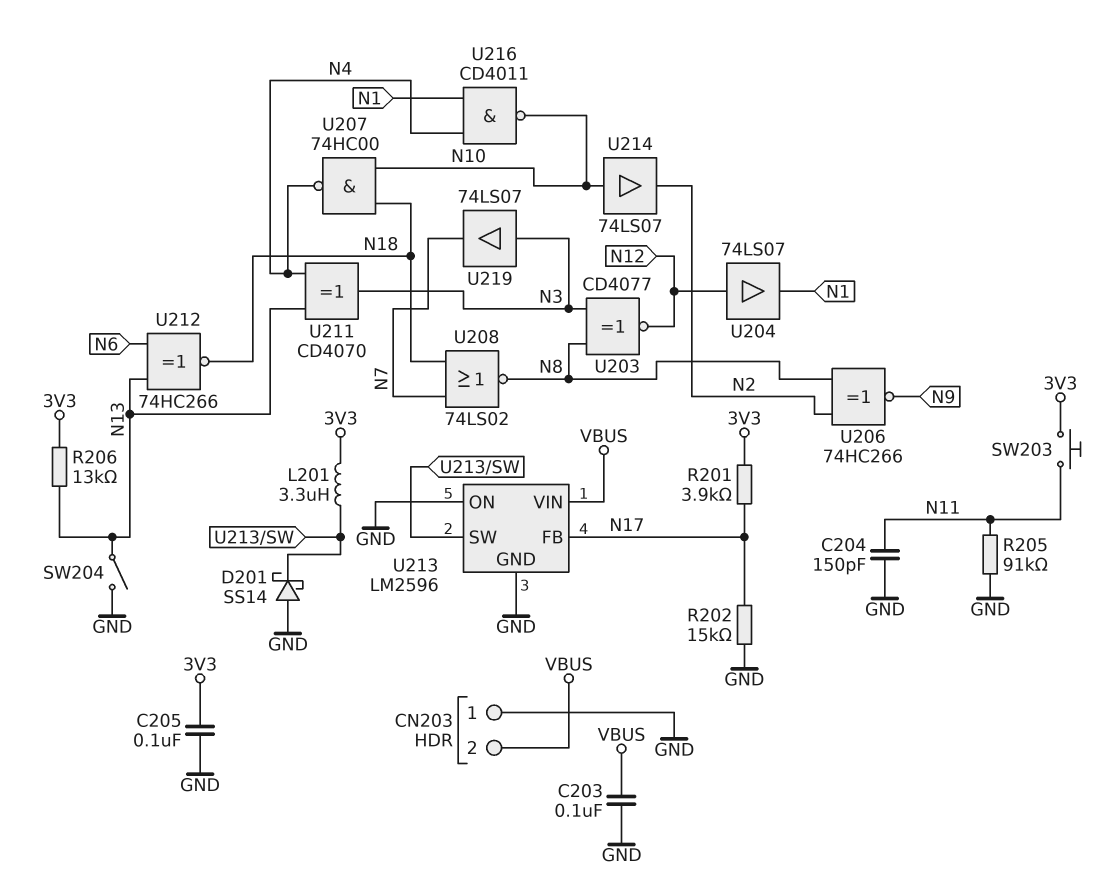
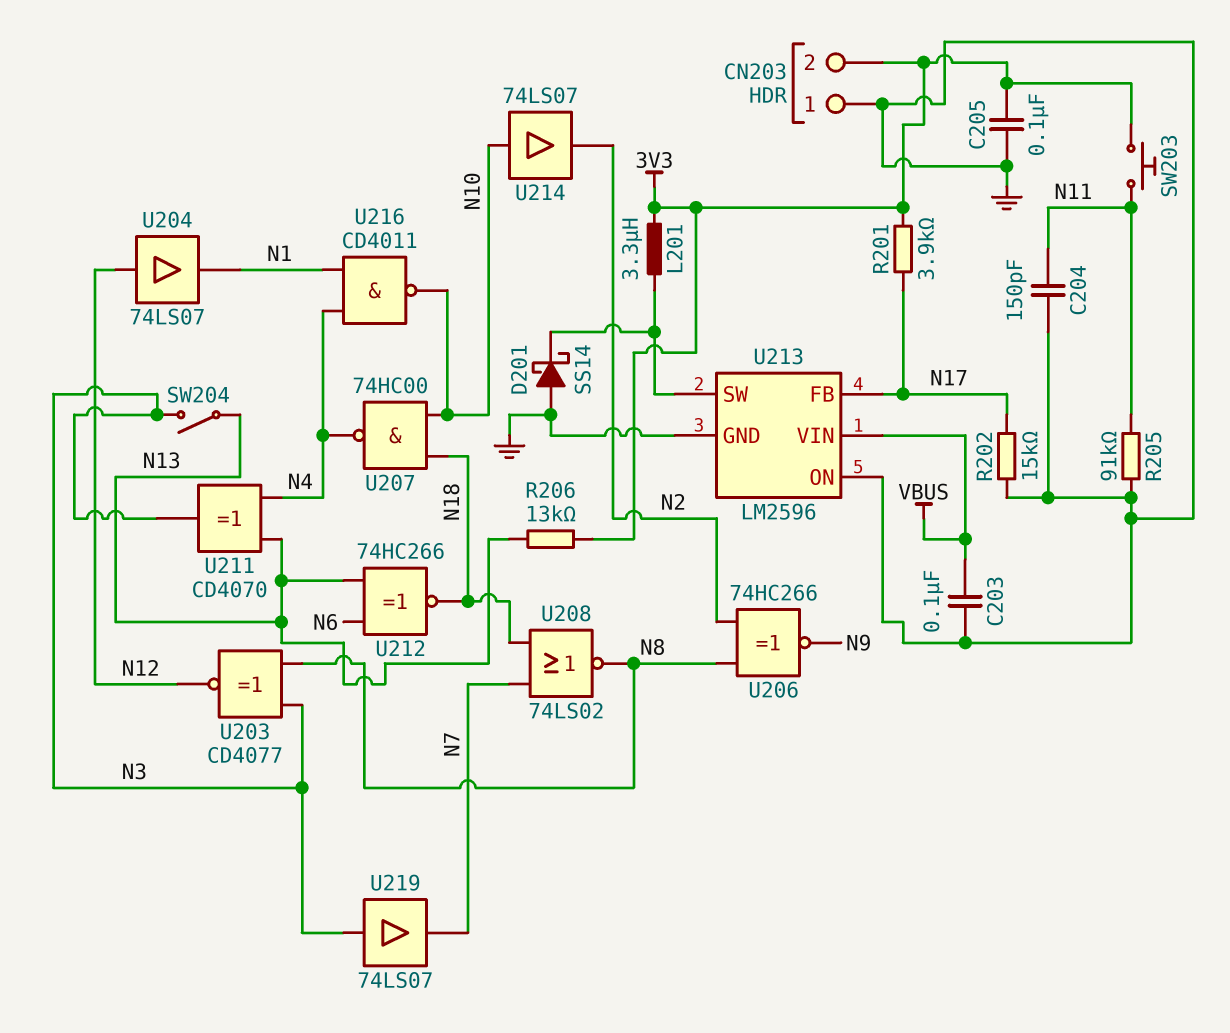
CN203 pin 2: VBUS -> 3V3
SW204: switch (GND, N13) -> switch (N3, N13)

